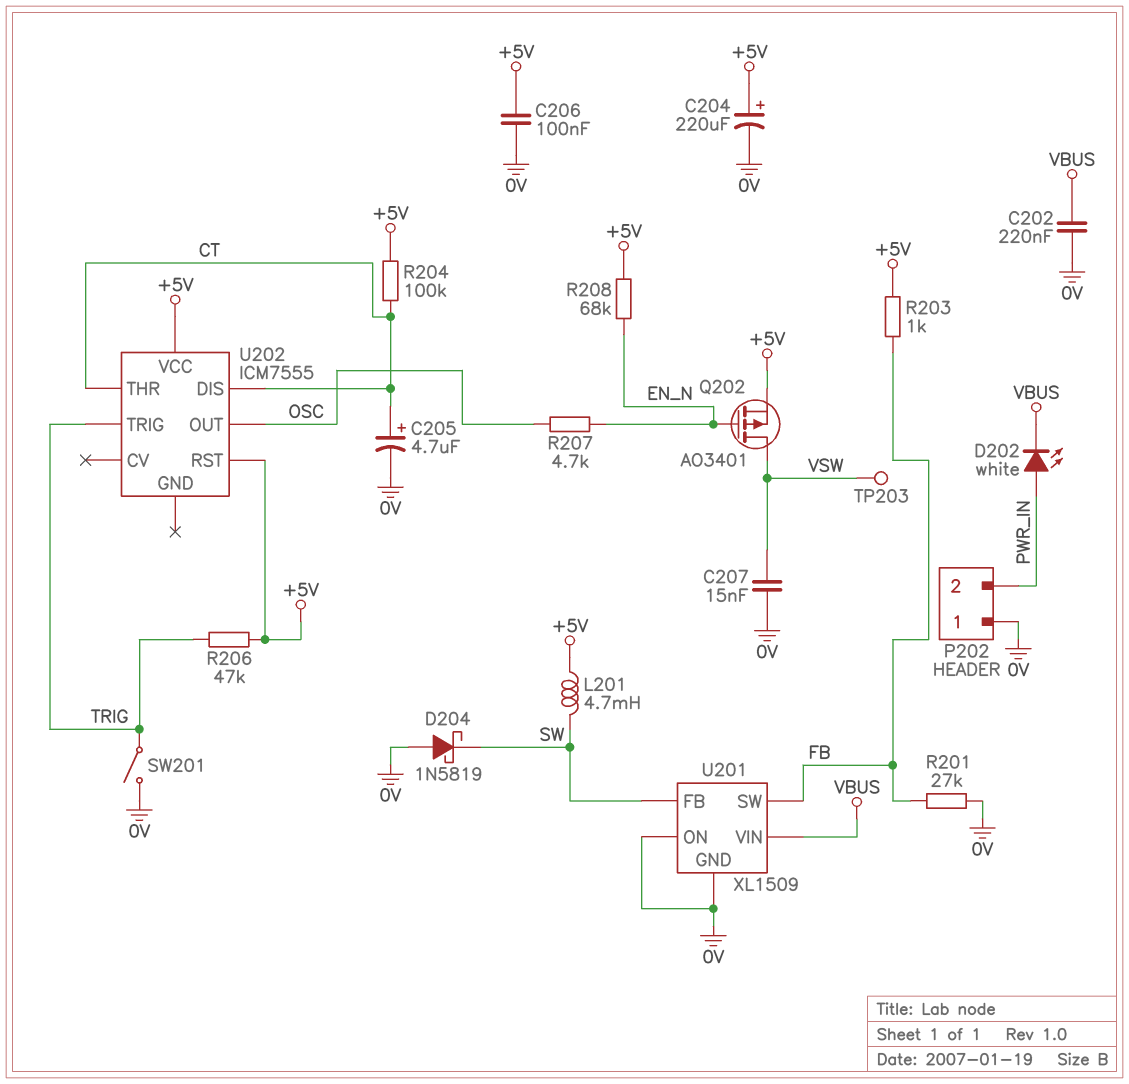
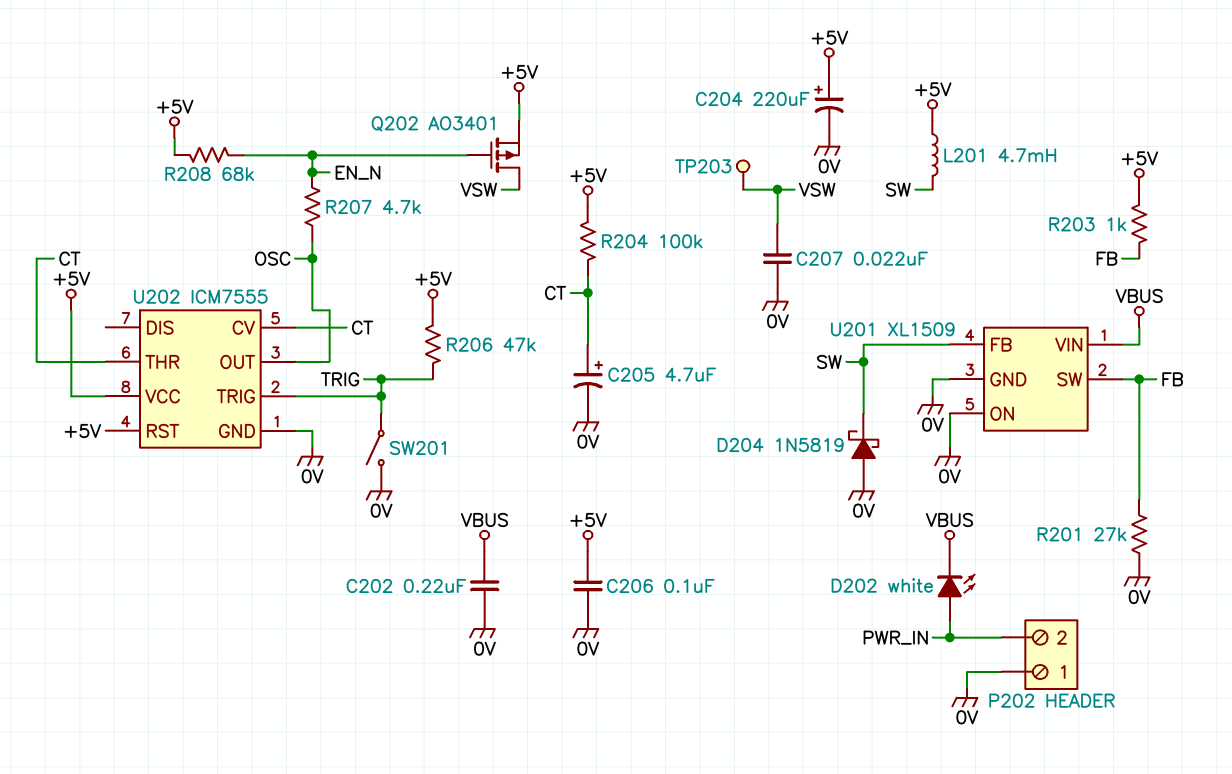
C207: 15nF (0V, VSW) -> 22nF (0V, VSW)
U202 pin CV: none -> CT
U202 pin DIS: CT -> none
U202 pin GND: none -> 0V

